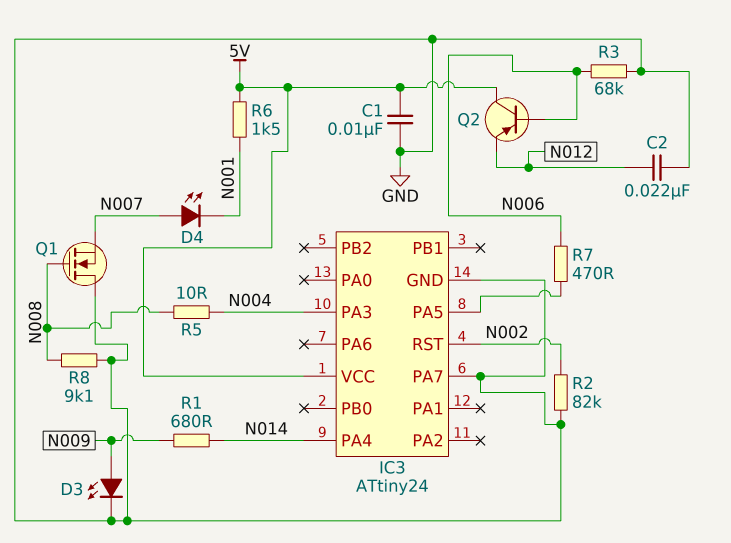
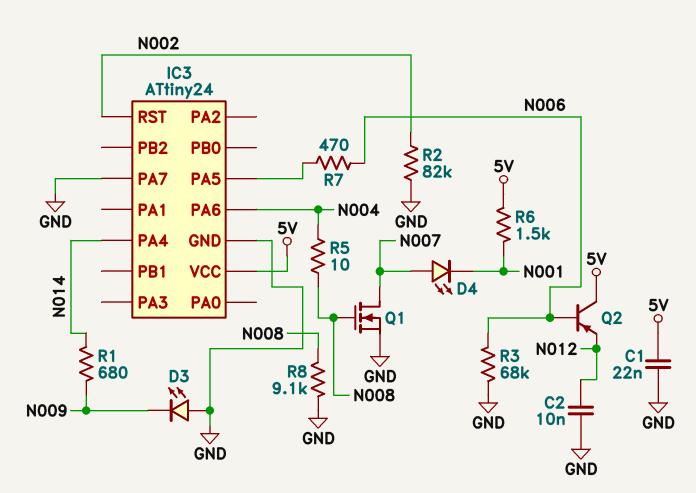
C1: 10nF (5V, GND) -> 22nF (5V, GND)
C2: 22nF (GND, N012) -> 10nF (GND, N012)
D3: LED (A N009, K GND) -> LED (A GND, K N009)
IC3 pin PA3: N004 -> none
IC3 pin PA6: none -> N004
Q1: NMOS (G N008, D GND, S N007) -> NMOS (G N008, D N007, S GND)

